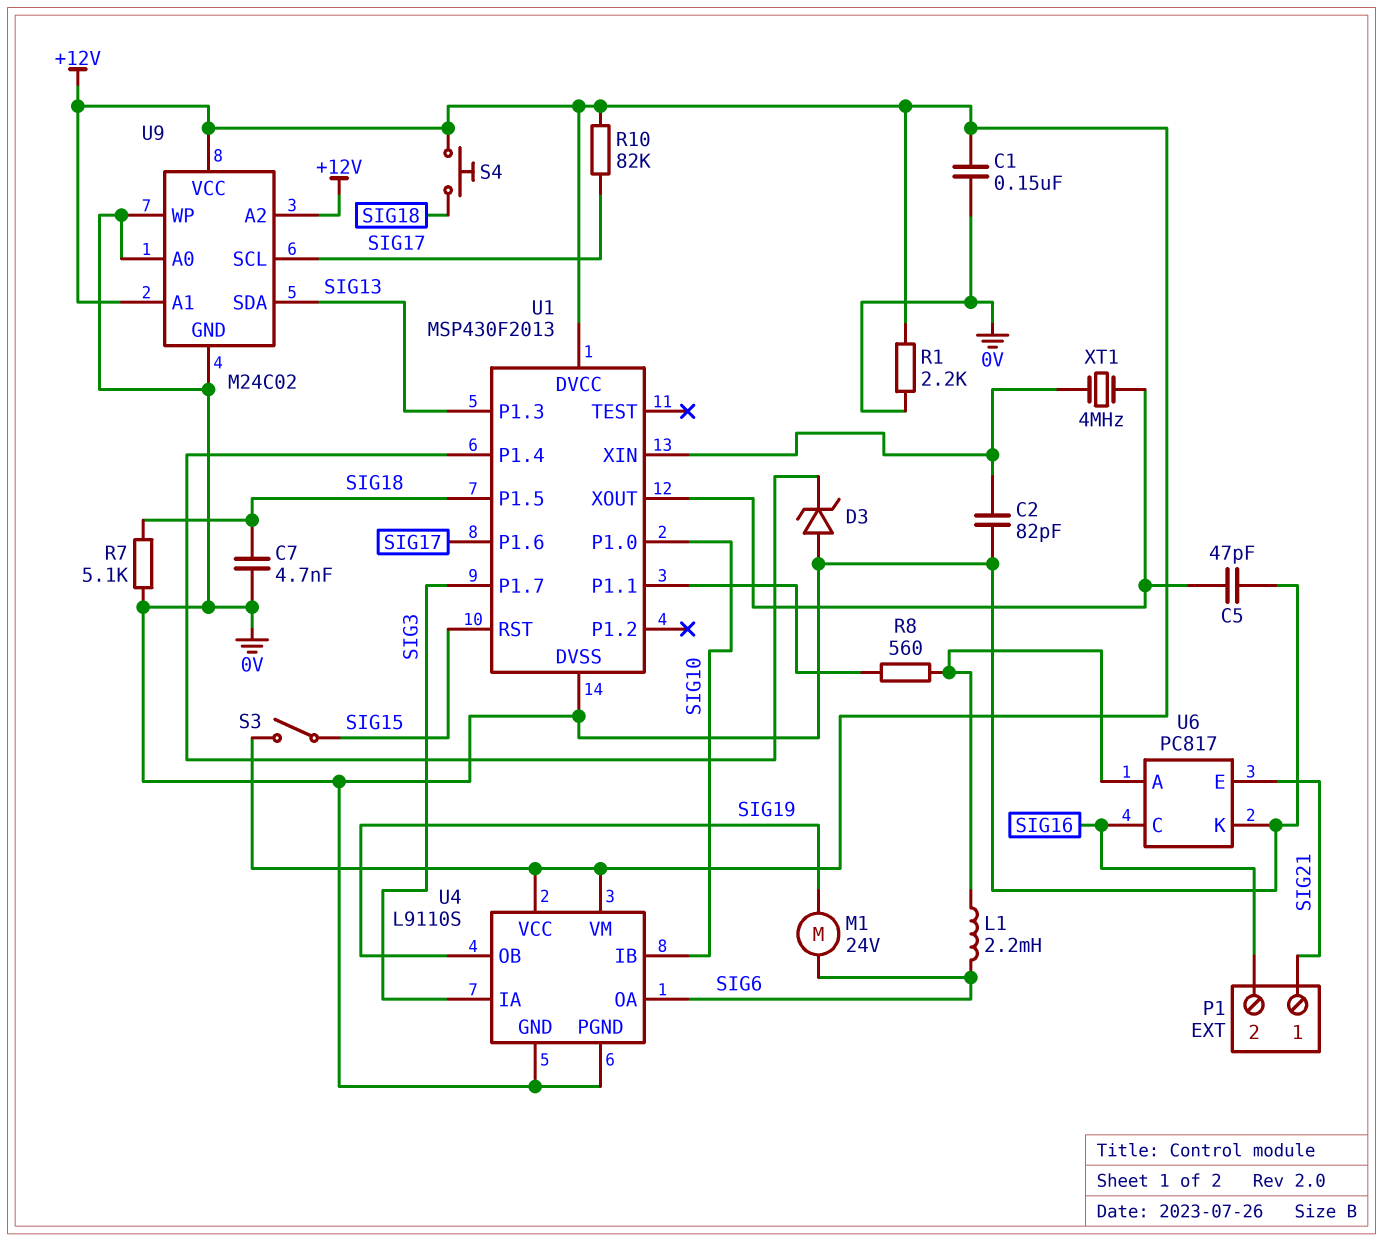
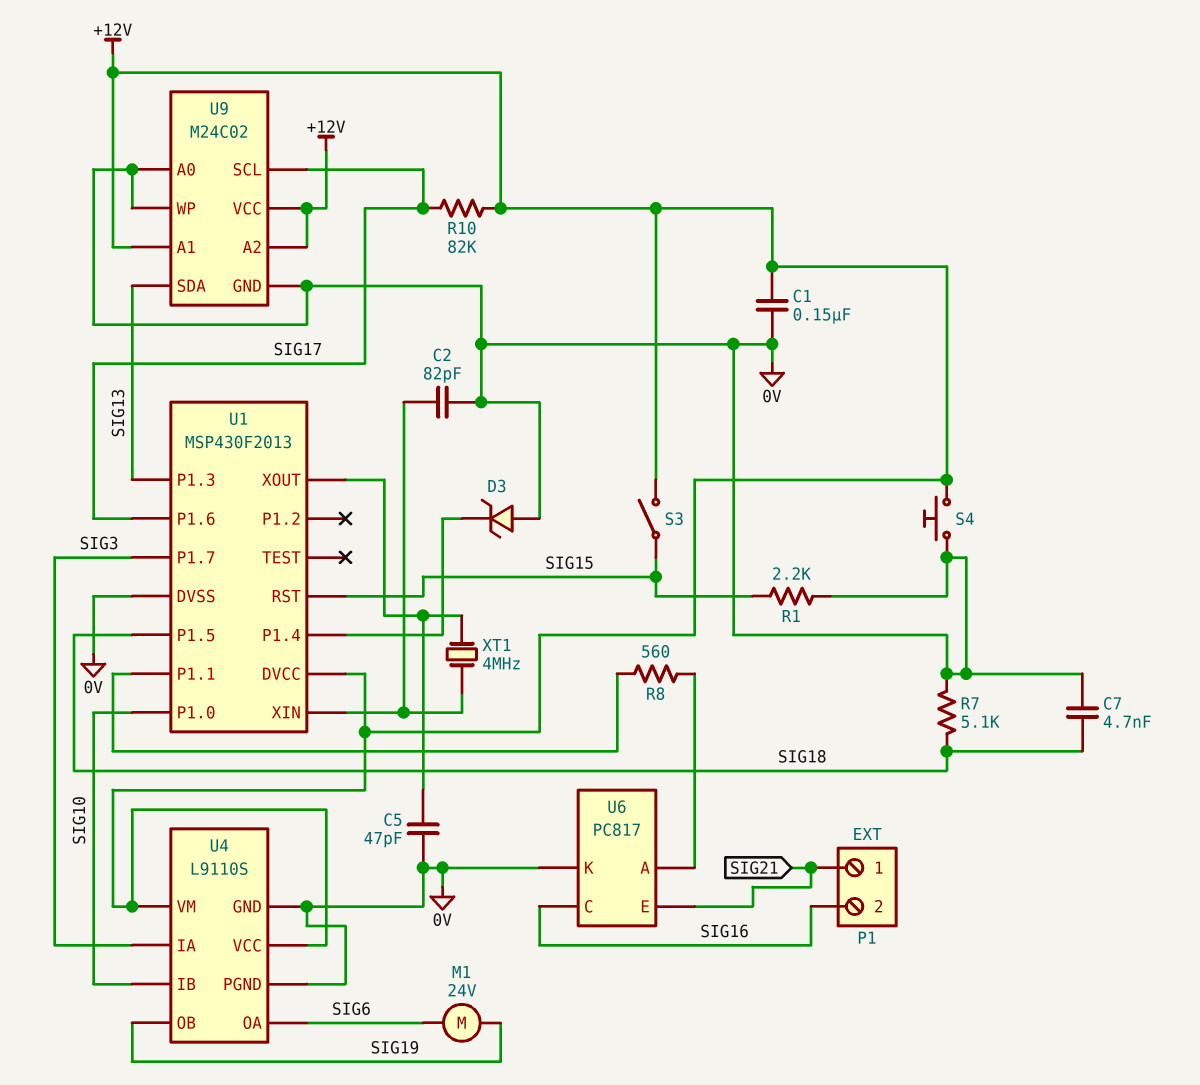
L1: 2.2mH (SIG6, U6/A) -> none
R1: 2.2k (+12V, 0V) -> 2.2k (0V, SIG15)
S4: button (+12V, SIG18) -> button (+12V, 0V)

